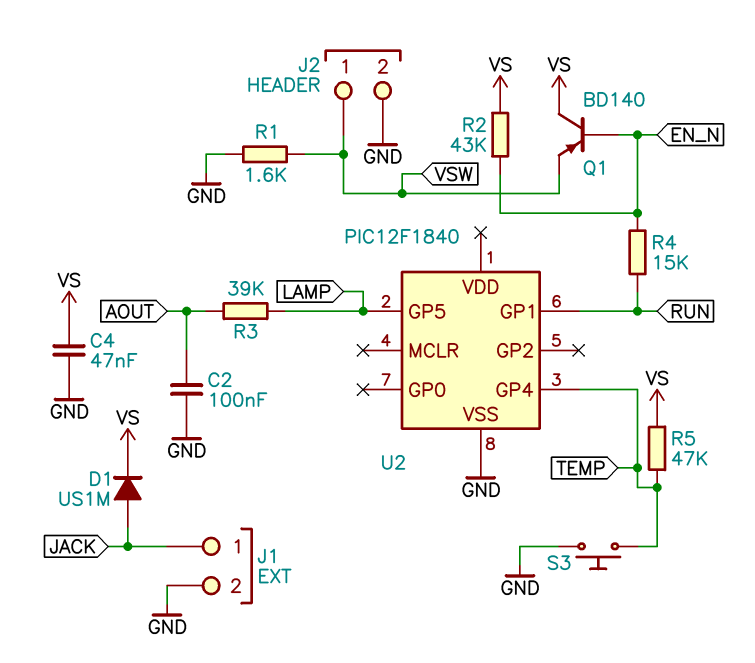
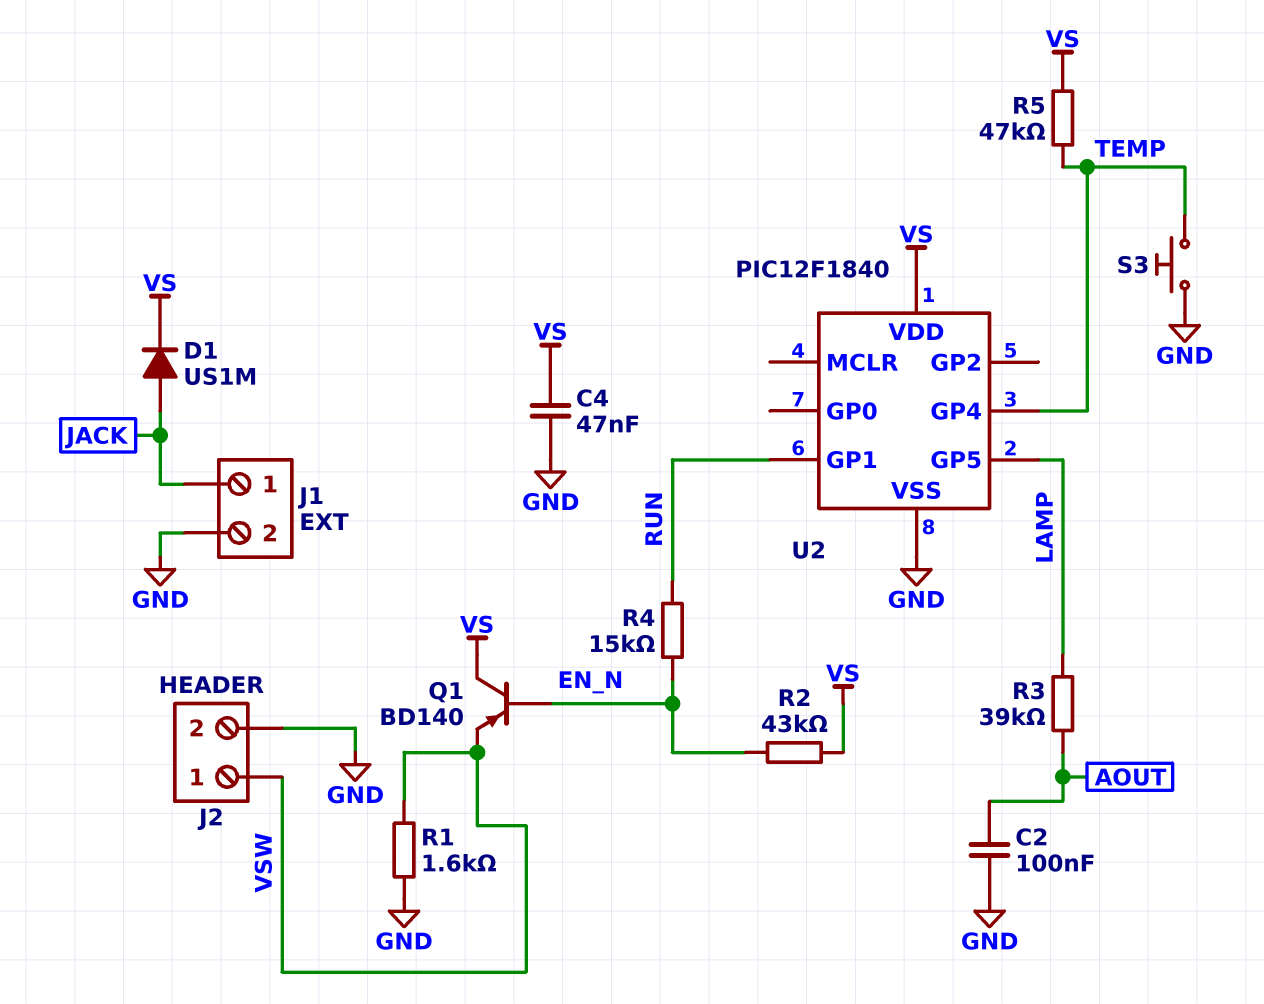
U2 pin VDD: none -> VS

